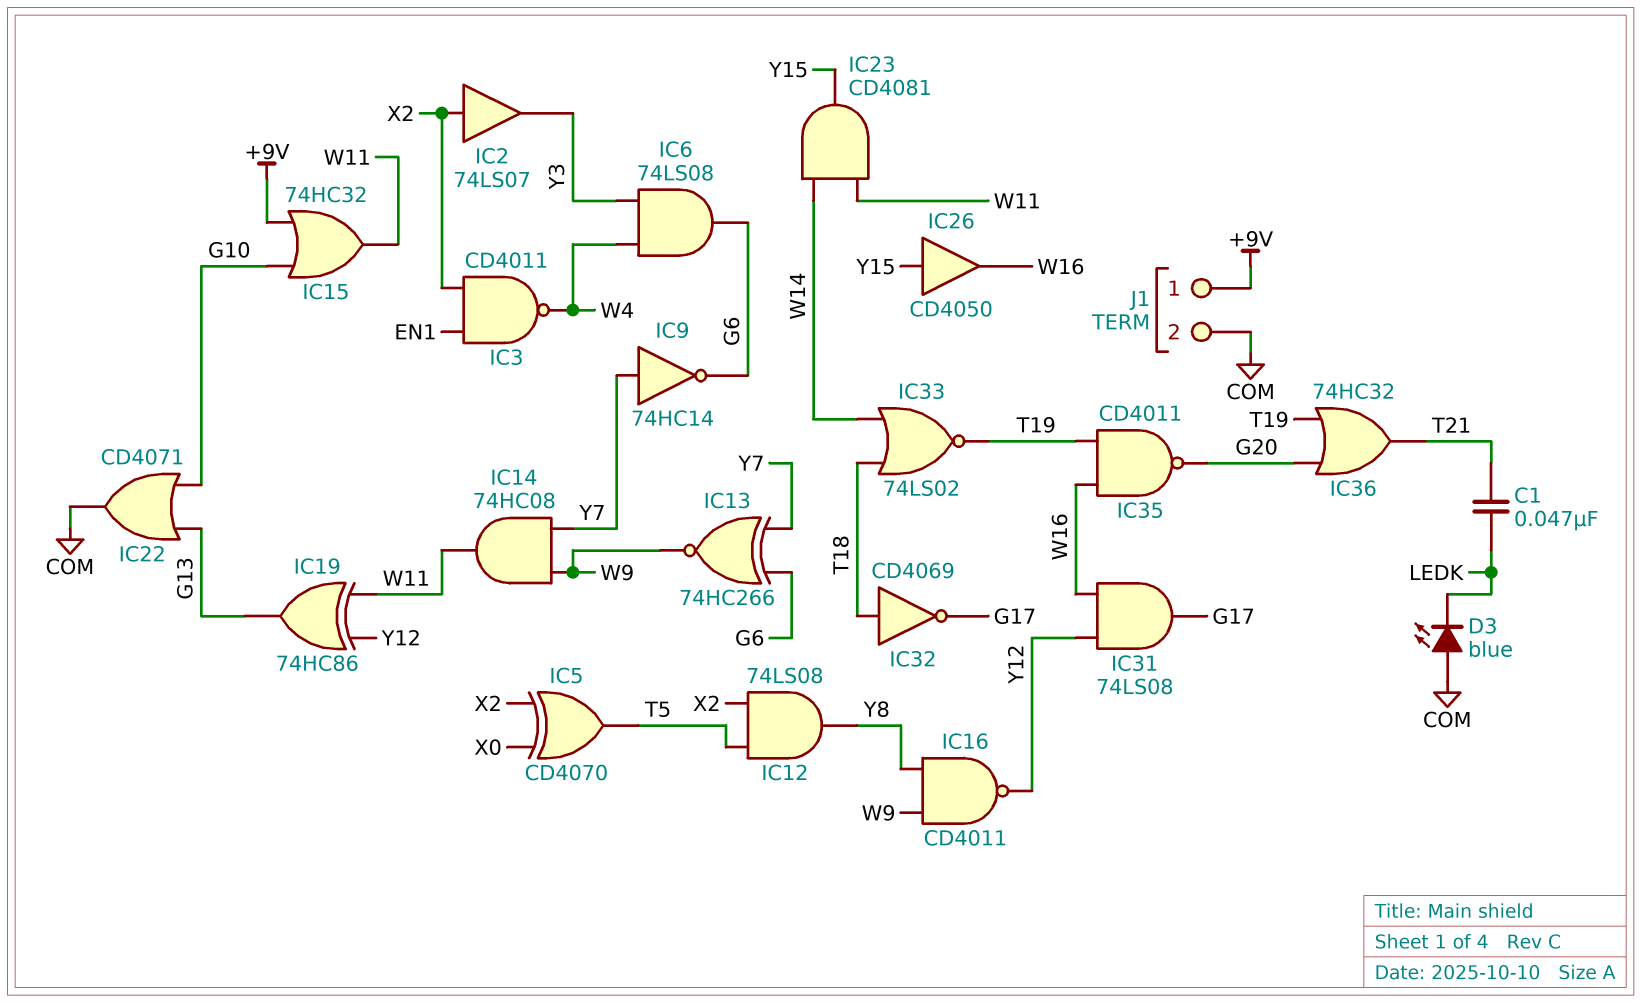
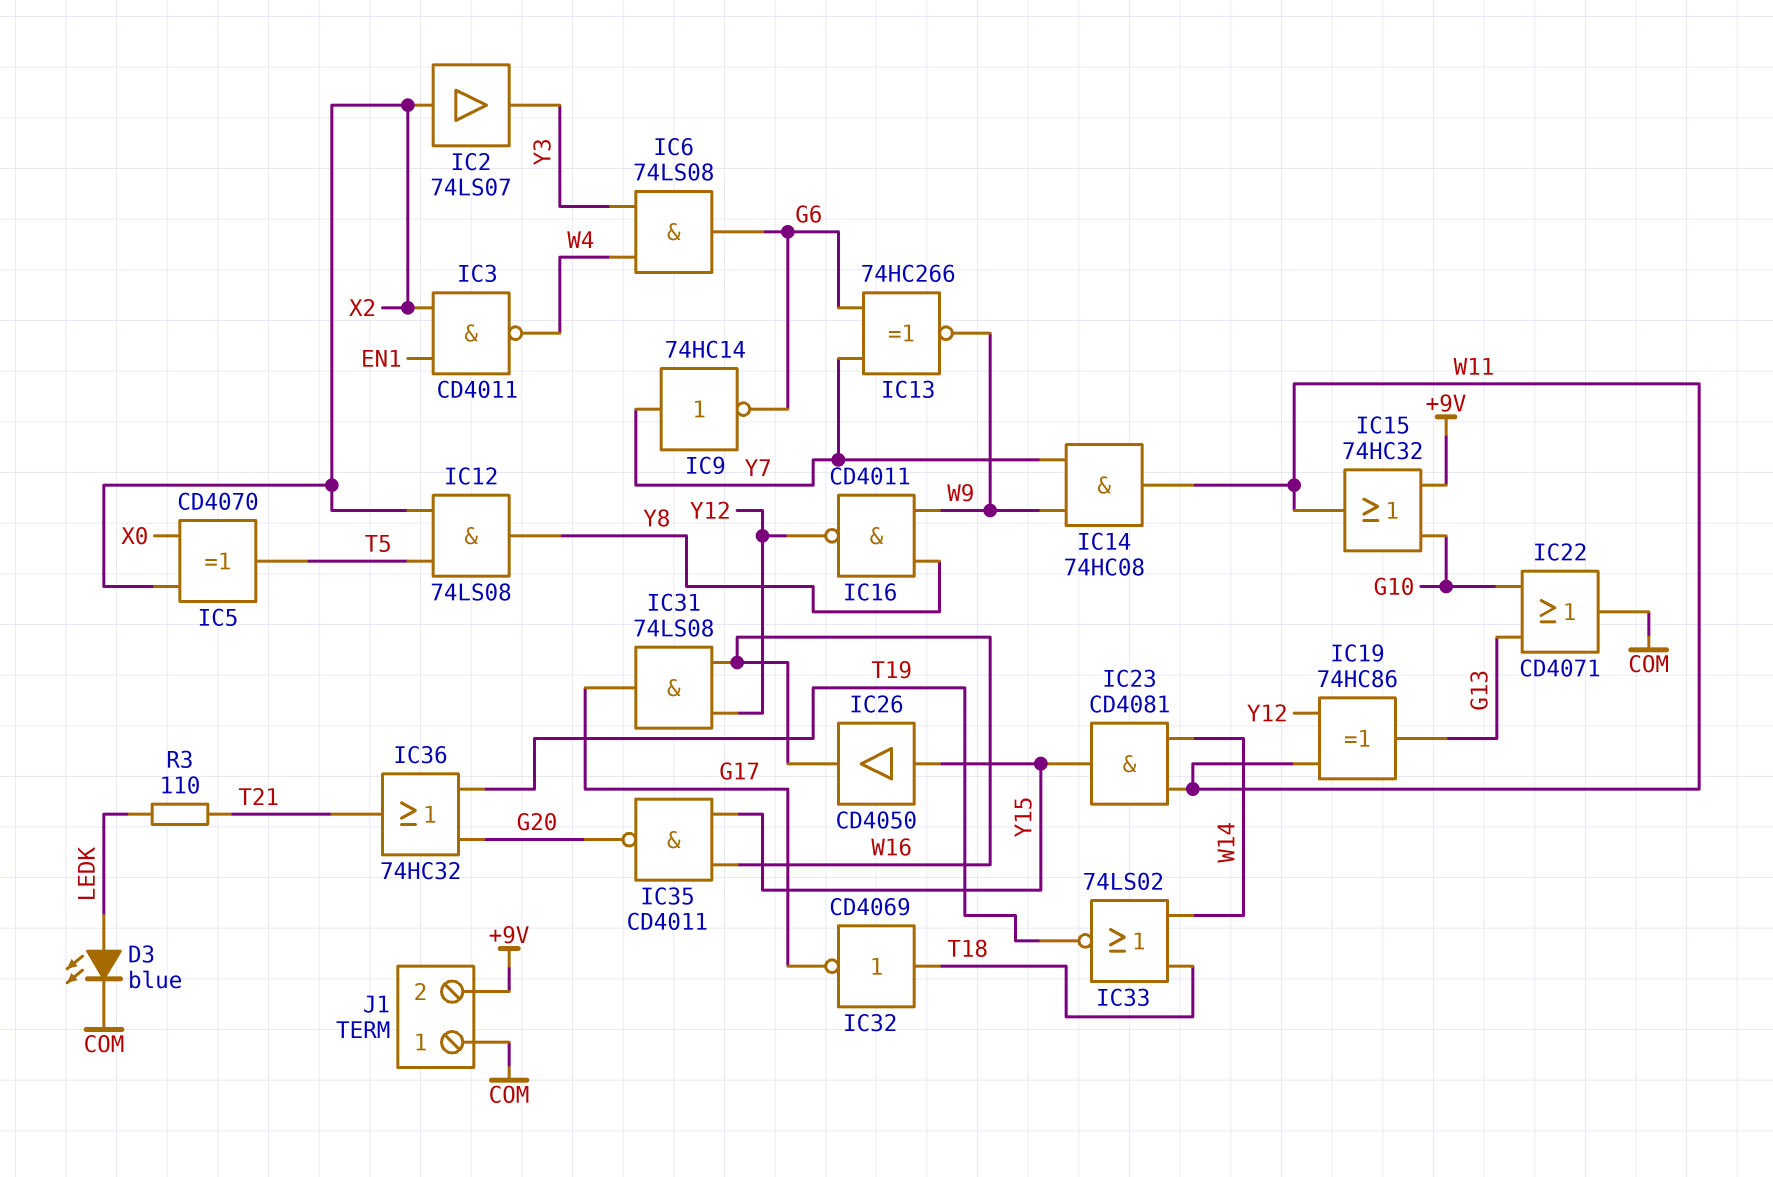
C1: 47nF (LEDK, T21) -> none
D3: LED blue (A COM, K LEDK) -> LED blue (A LEDK, K COM)
IC35: NAND CD4011 (in T19, in W16, out G20) -> NAND CD4011 (in W16, in Y15, out G20)
J1 pin 1: +9V -> COM
J1 pin 2: COM -> +9V
R3: none -> 110 (LEDK, T21)

